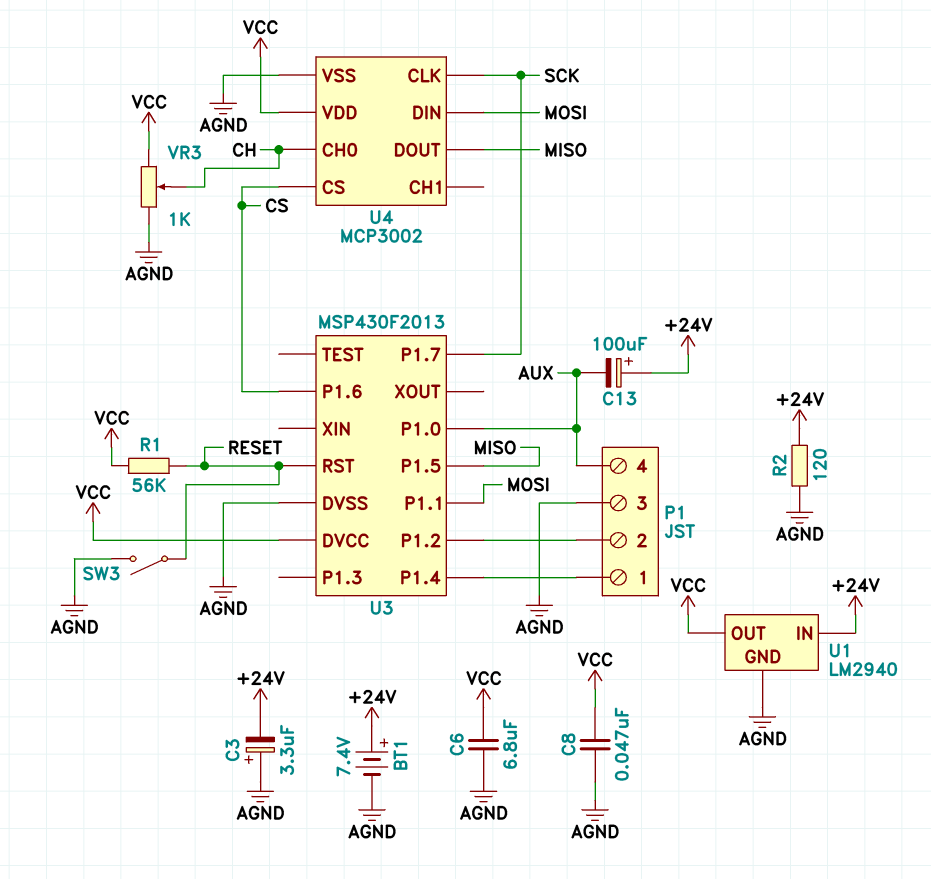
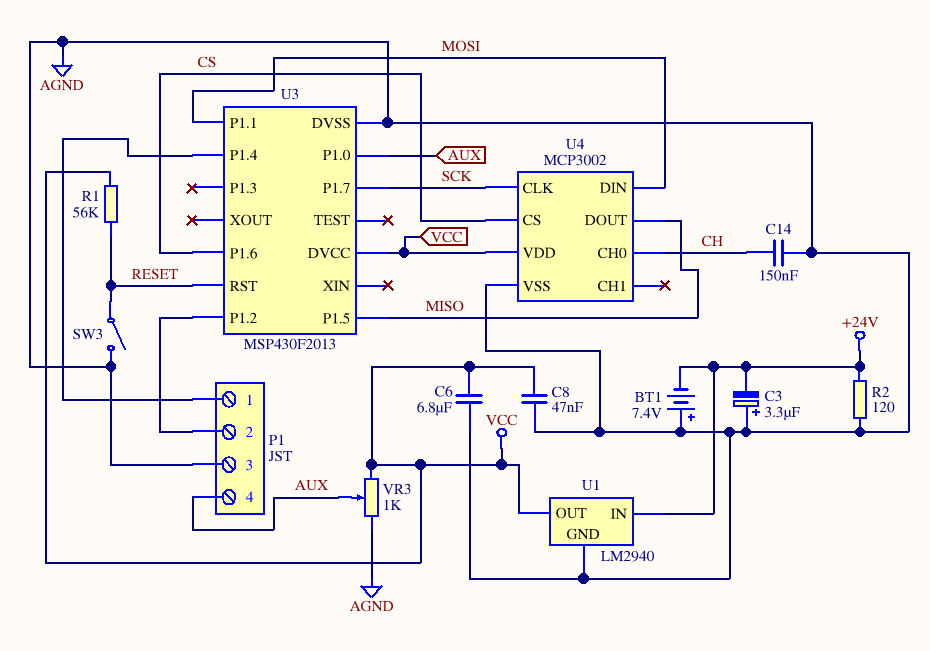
BT1: 7.4V (plus +24V, minus AGND) -> 7.4V (plus AGND, minus +24V)
C13: 100uF (plus +24V, minus AUX) -> none
C14: none -> 150nF (AGND, CH)
VR3: 1k (AGND, VCC, wiper CH) -> 1k (AGND, VCC, wiper AUX)

